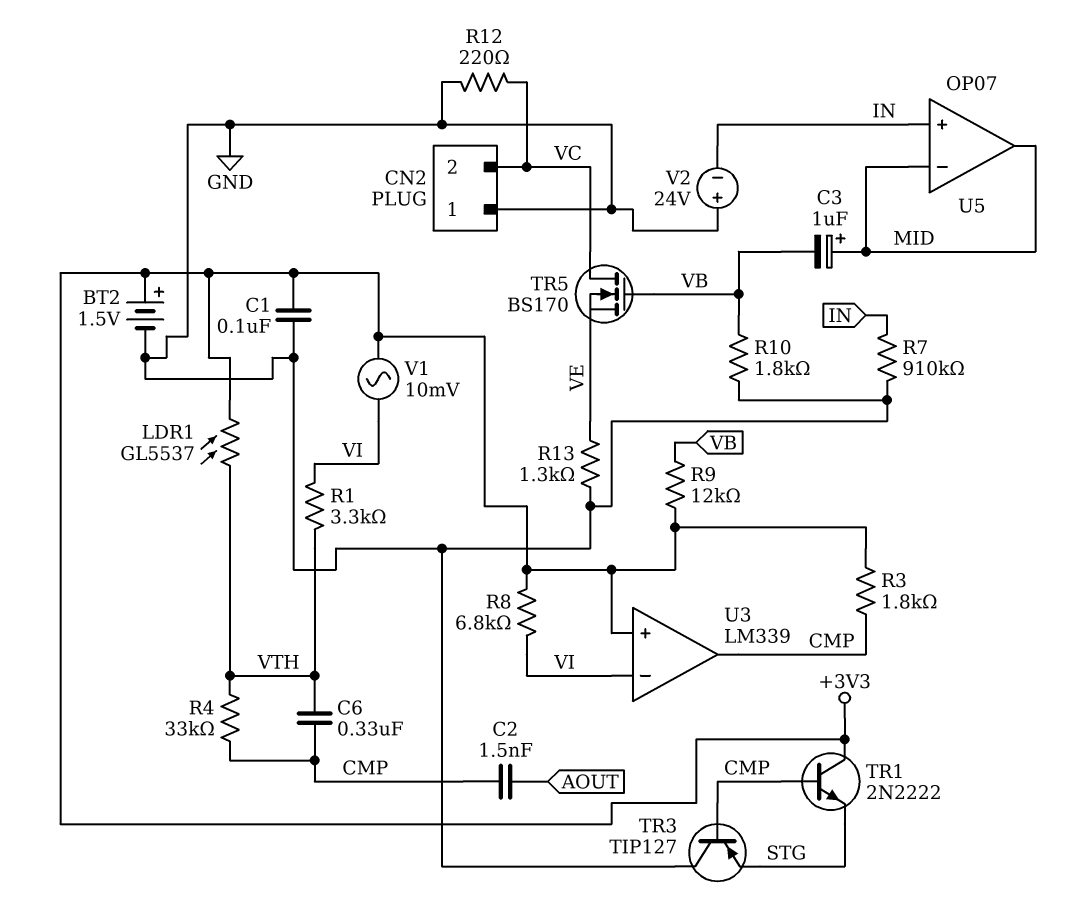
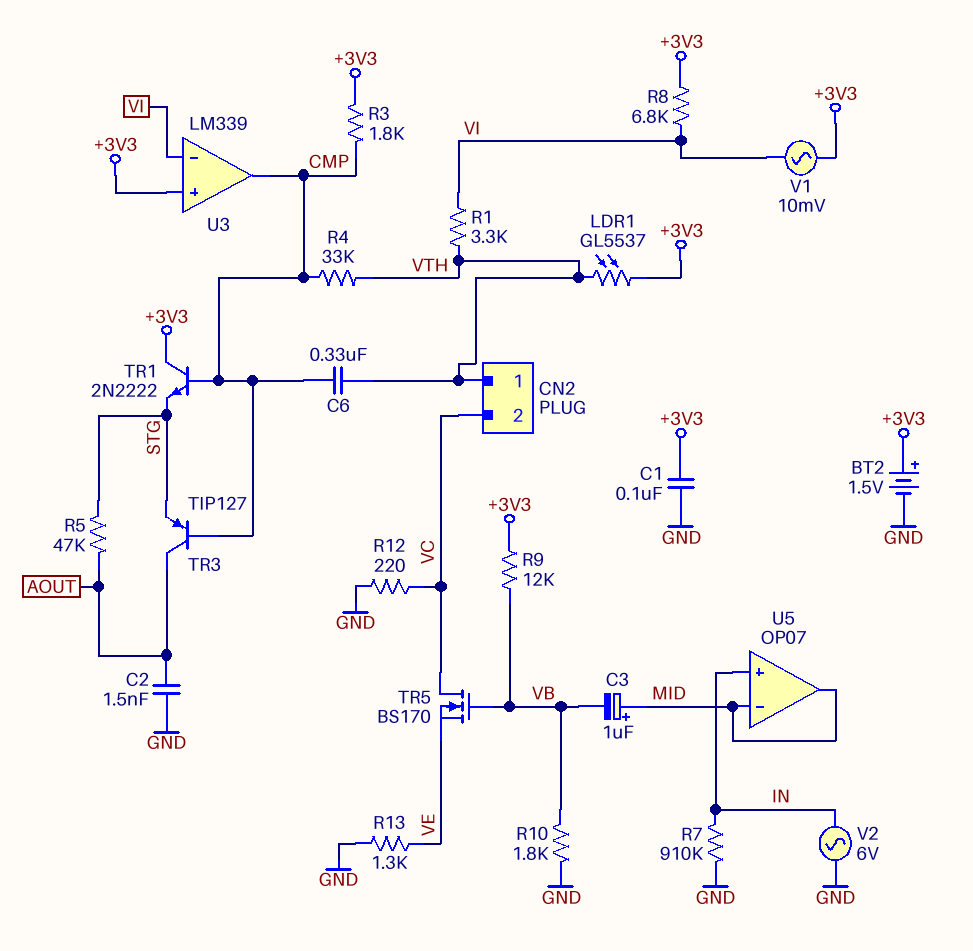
C2: 1.5nF (AOUT, CMP) -> 1.5nF (AOUT, GND)
CN2 pin 1: GND -> VTH
R5: none -> 47k (AOUT, STG)
TR3: PNP TIP127 (B CMP, C GND, E STG) -> PNP TIP127 (B CMP, C AOUT, E STG)
V2: 24V (plus GND, minus IN) -> AC 6V (GND, IN)

